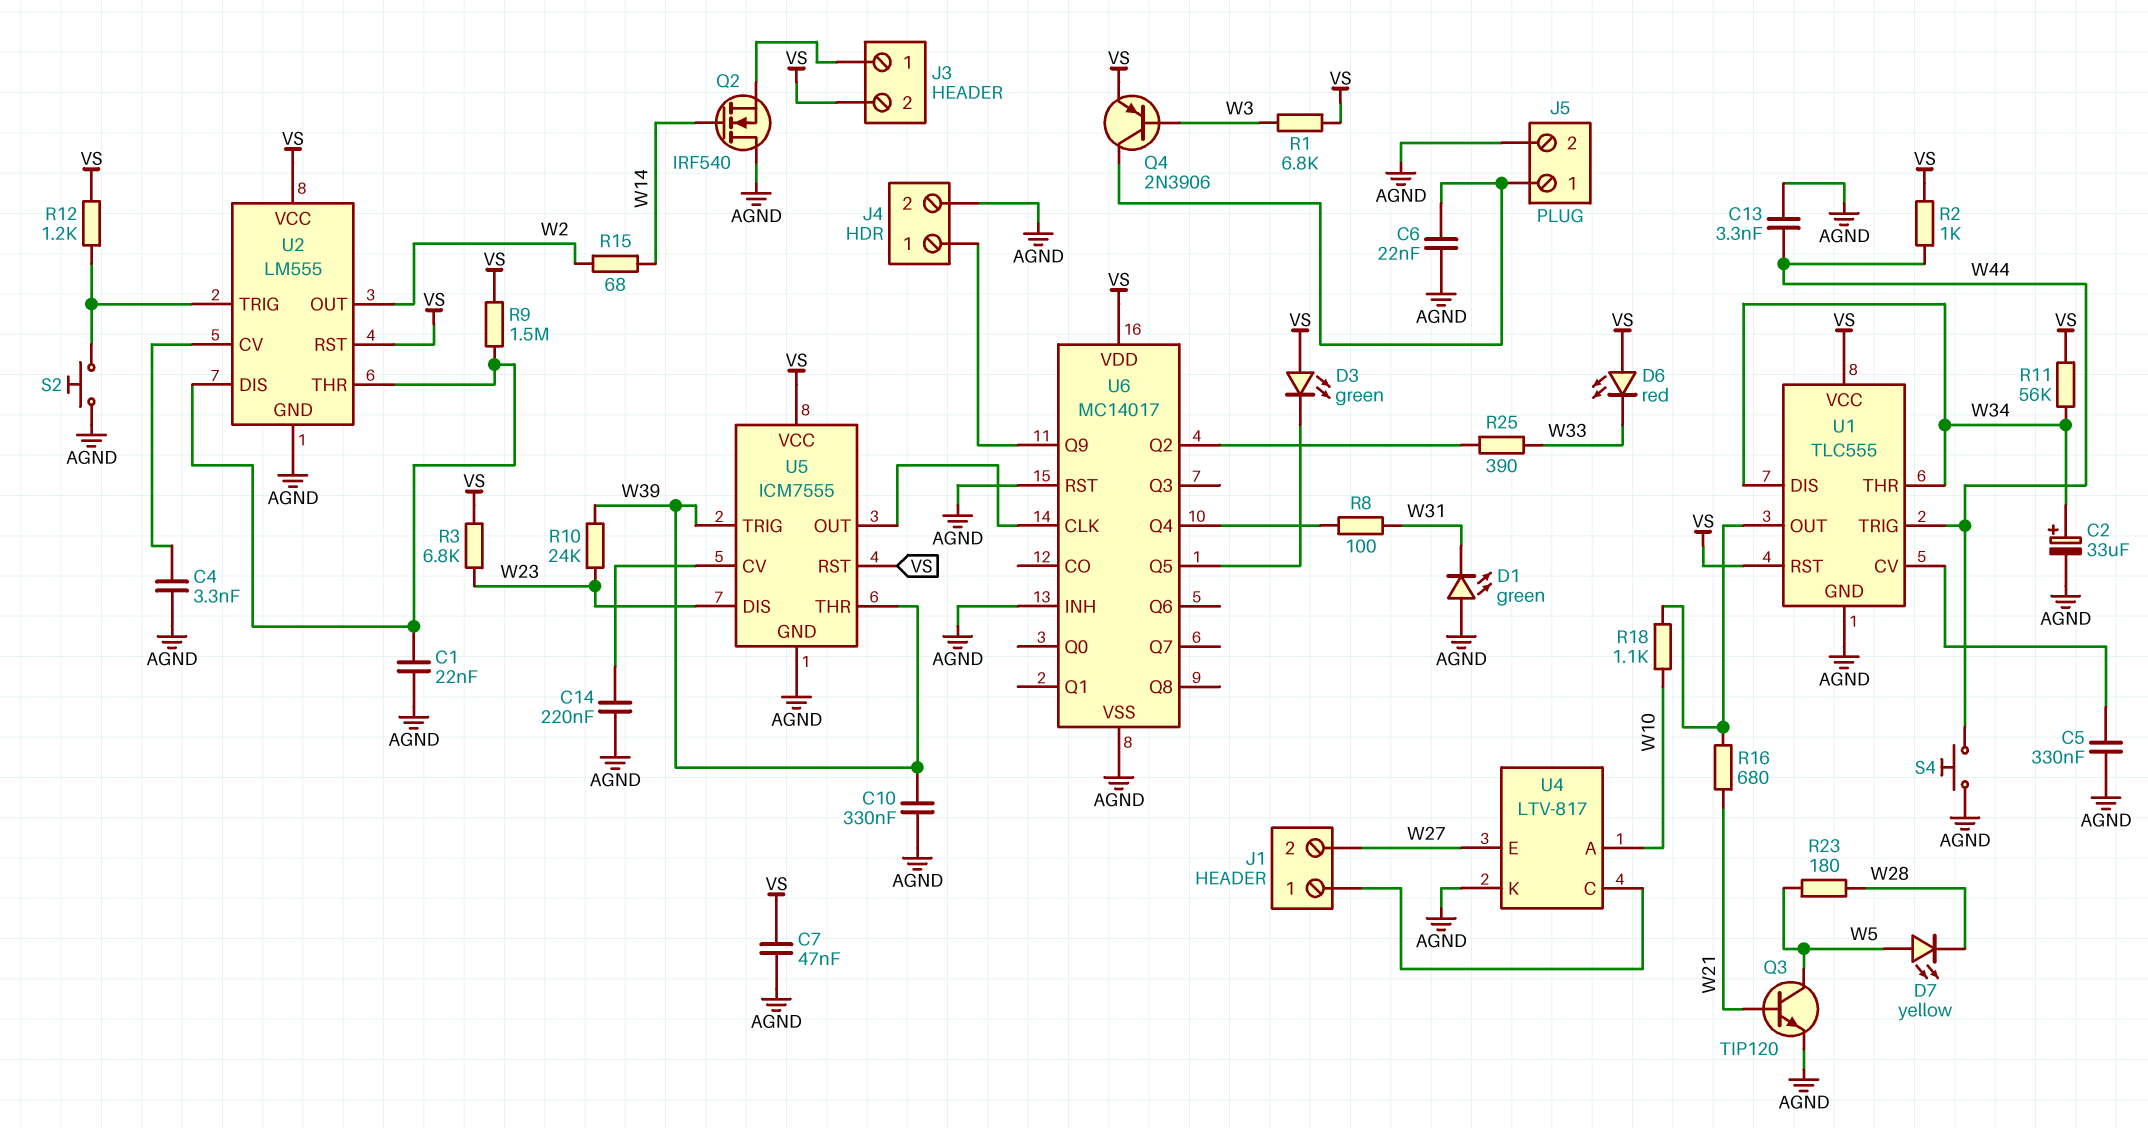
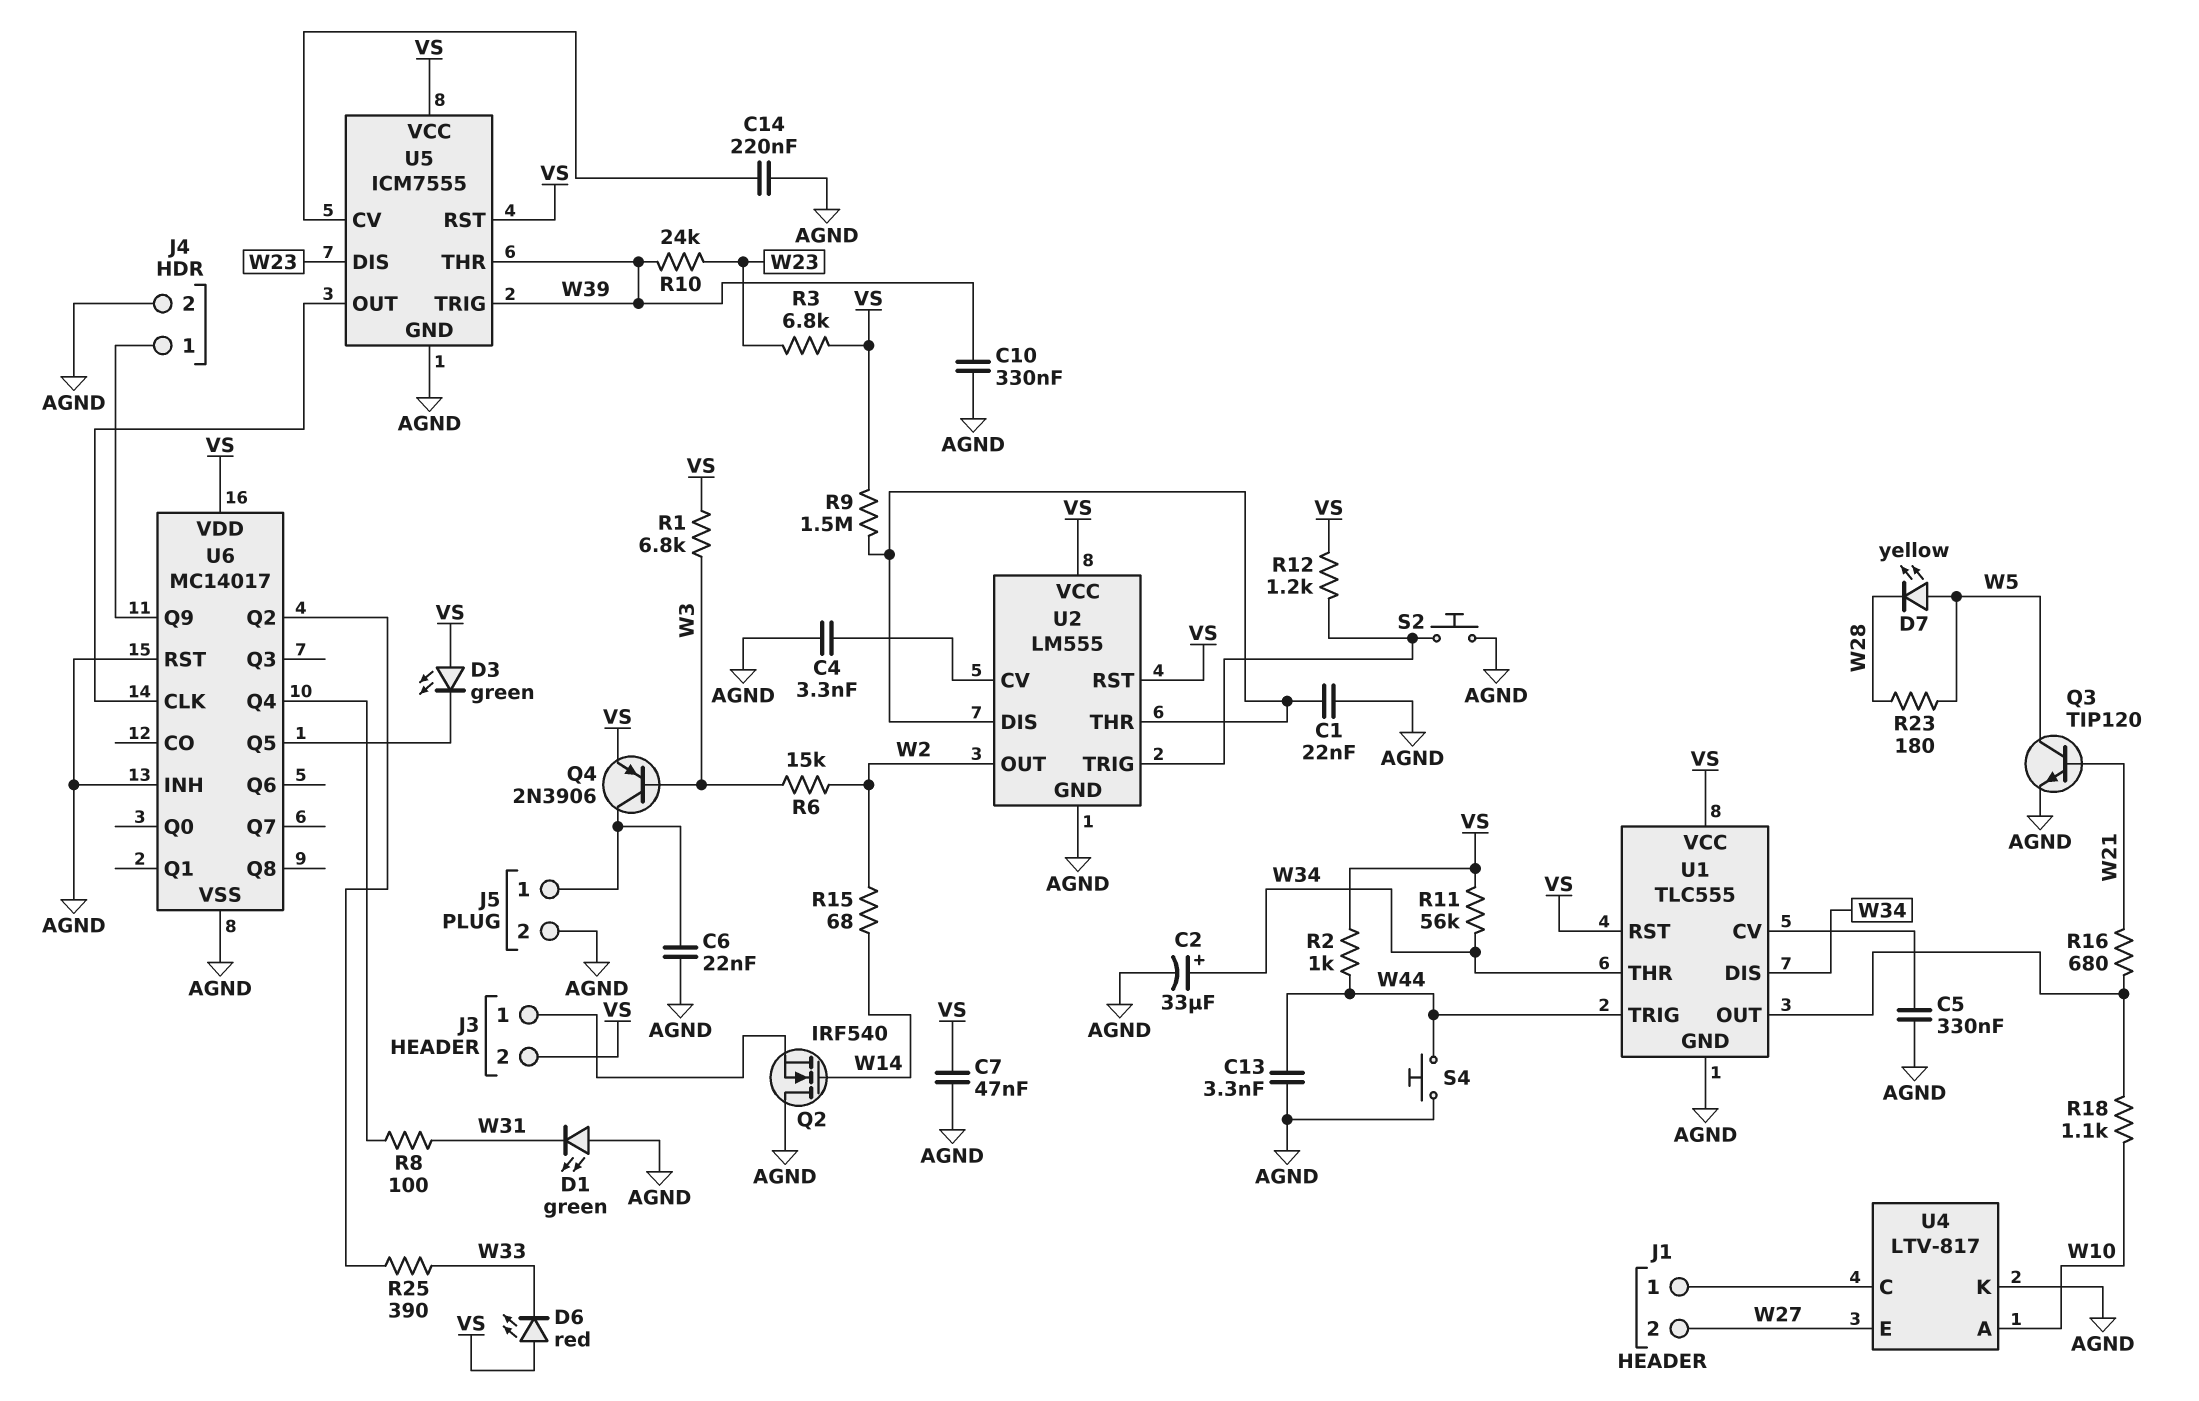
R6: none -> 15k (W2, W3)

